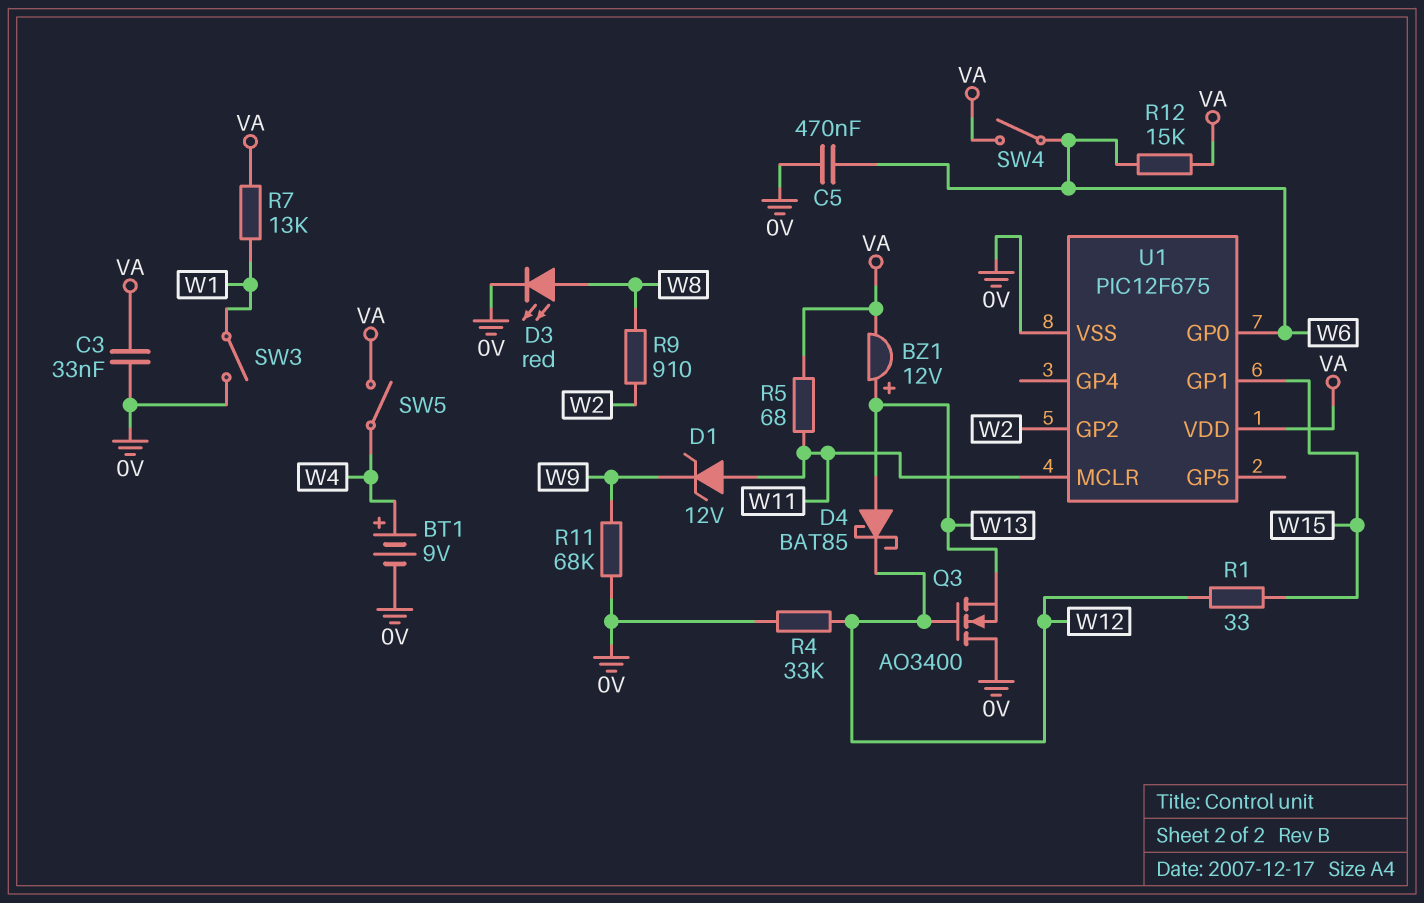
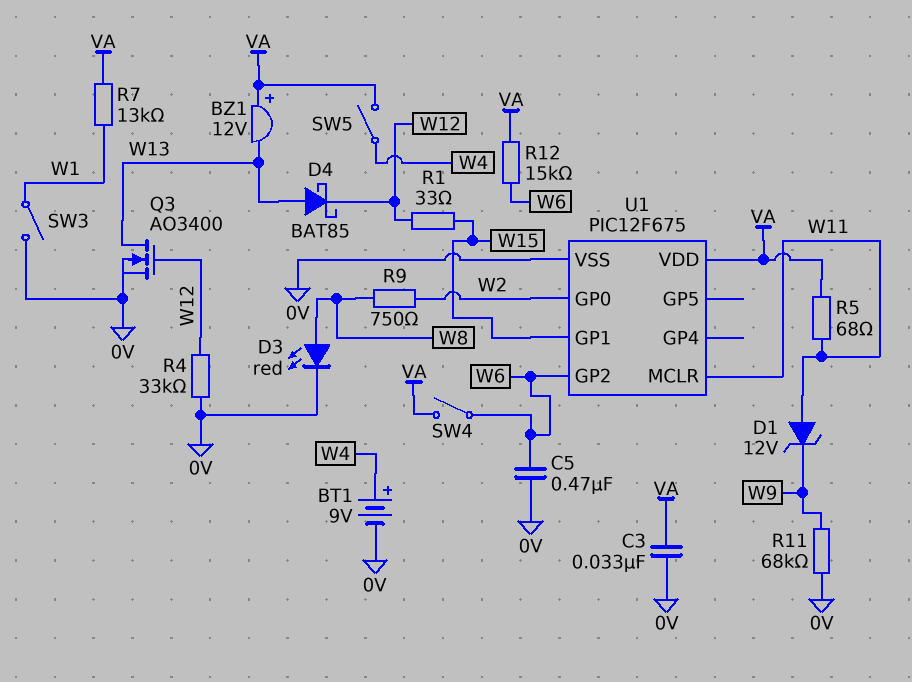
BZ1: buzzer 12V (plus W13, minus VA) -> buzzer 12V (plus VA, minus W13)
Q3: NMOS AO3400 (G W12, D 0V, S W13) -> NMOS AO3400 (G W12, D W13, S 0V)
R9: 910 (W2, W8) -> 750 (W2, W8)
U1 pin GP0: W6 -> W2
U1 pin GP2: W2 -> W6

